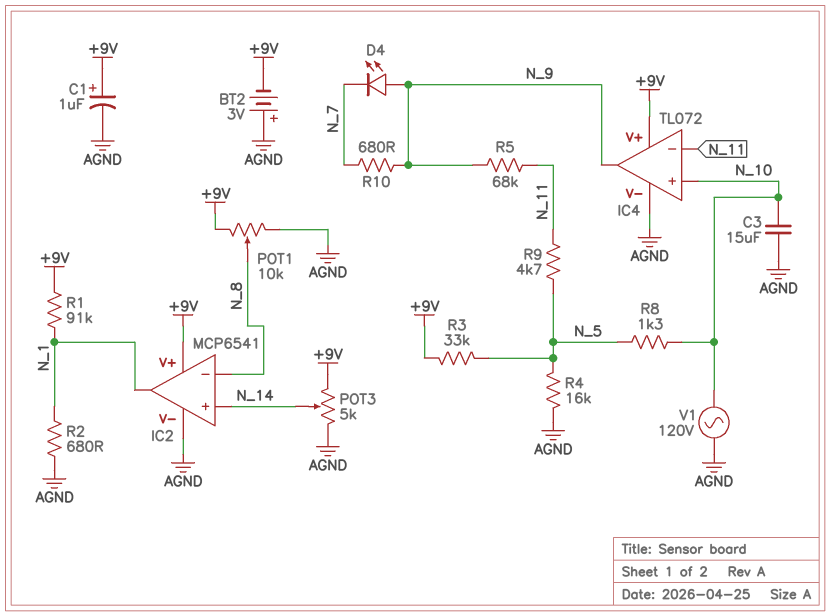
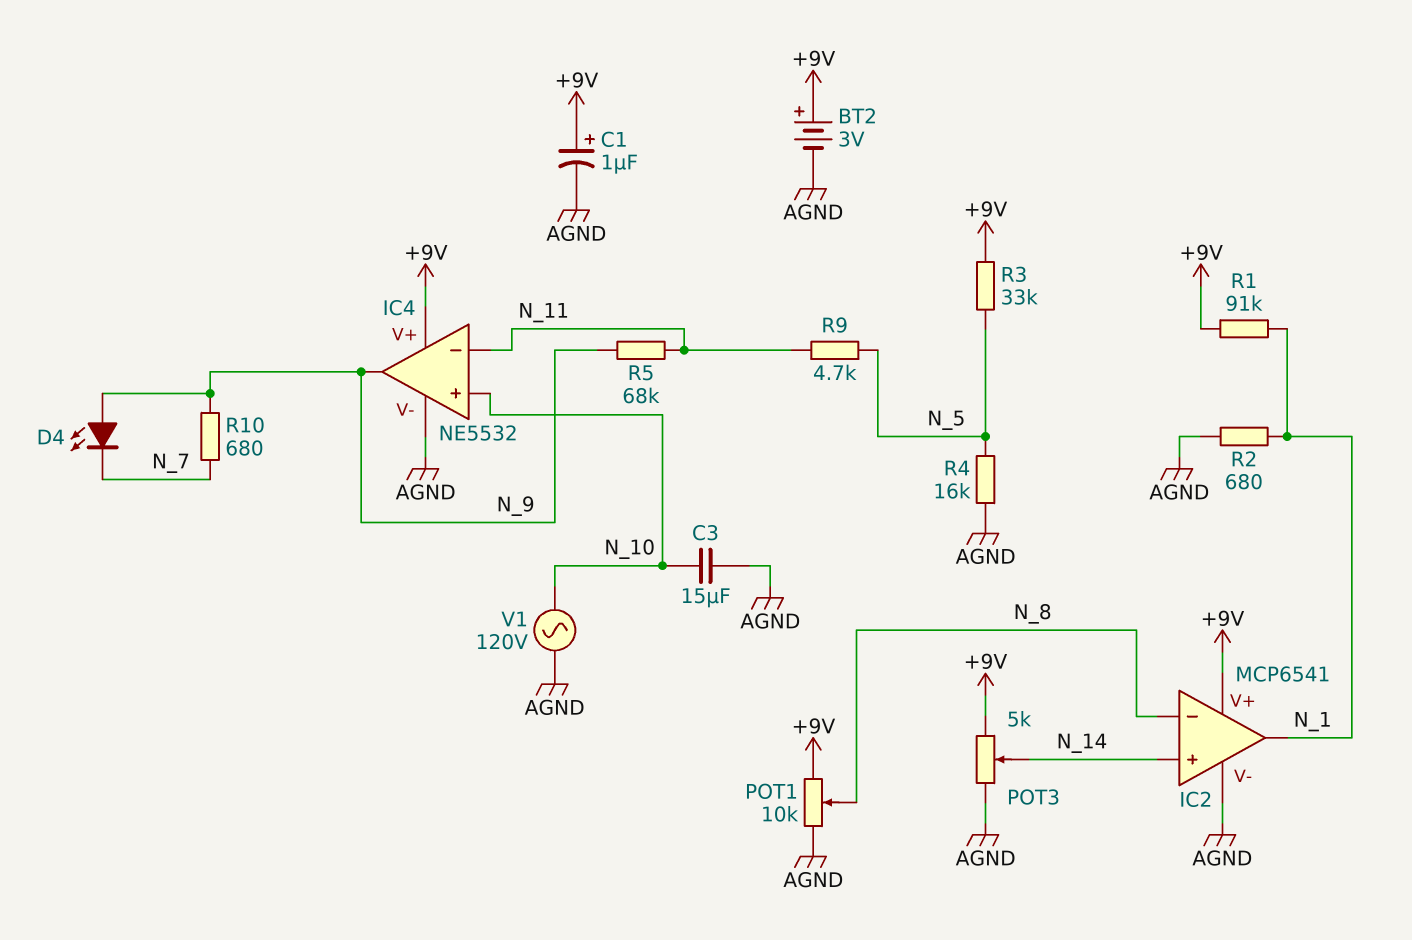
BT2: 3V (plus AGND, minus +9V) -> 3V (plus +9V, minus AGND)
IC4: TL072 -> NE5532
R8: 1.3k (N_5, N_10) -> none

